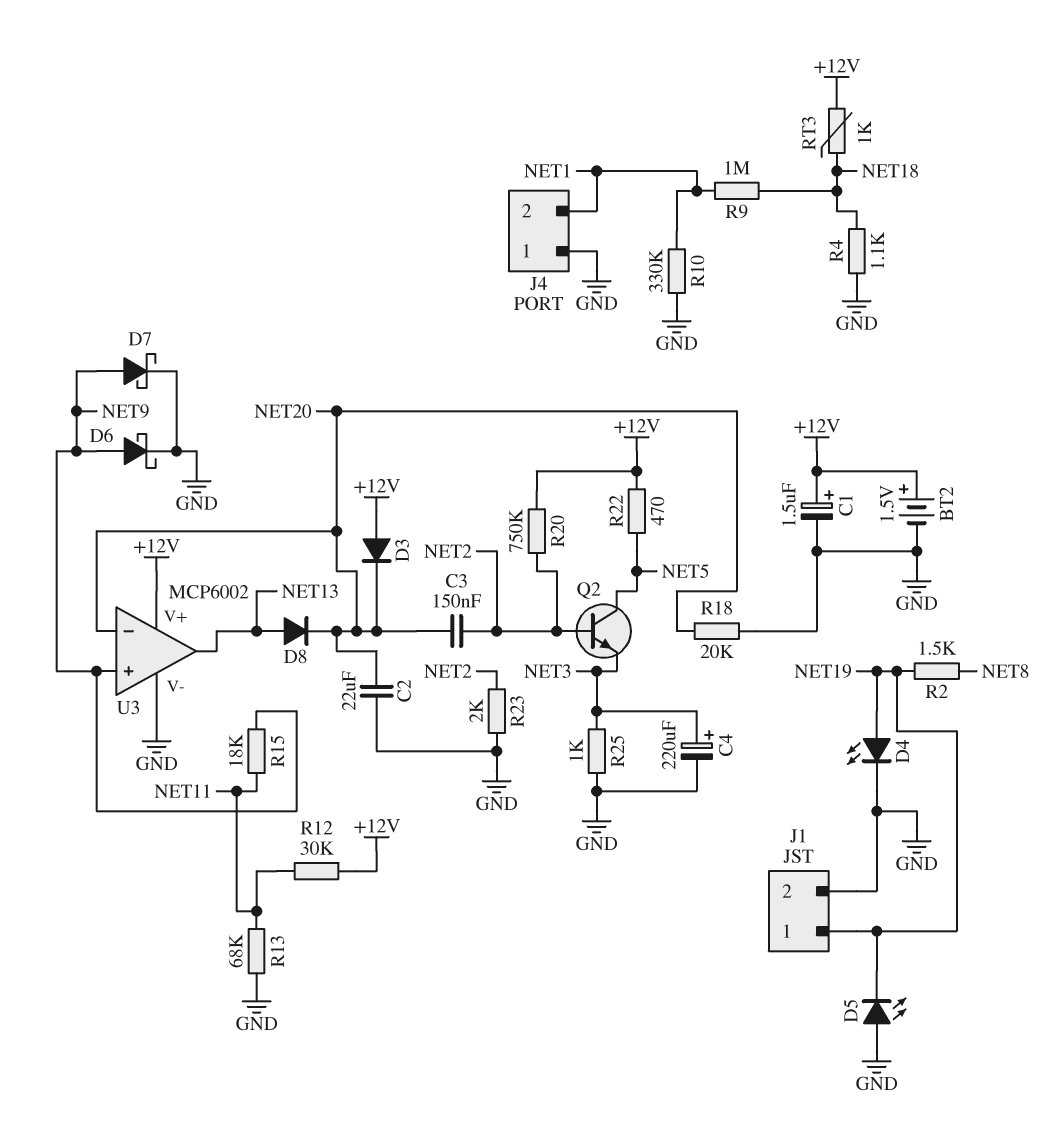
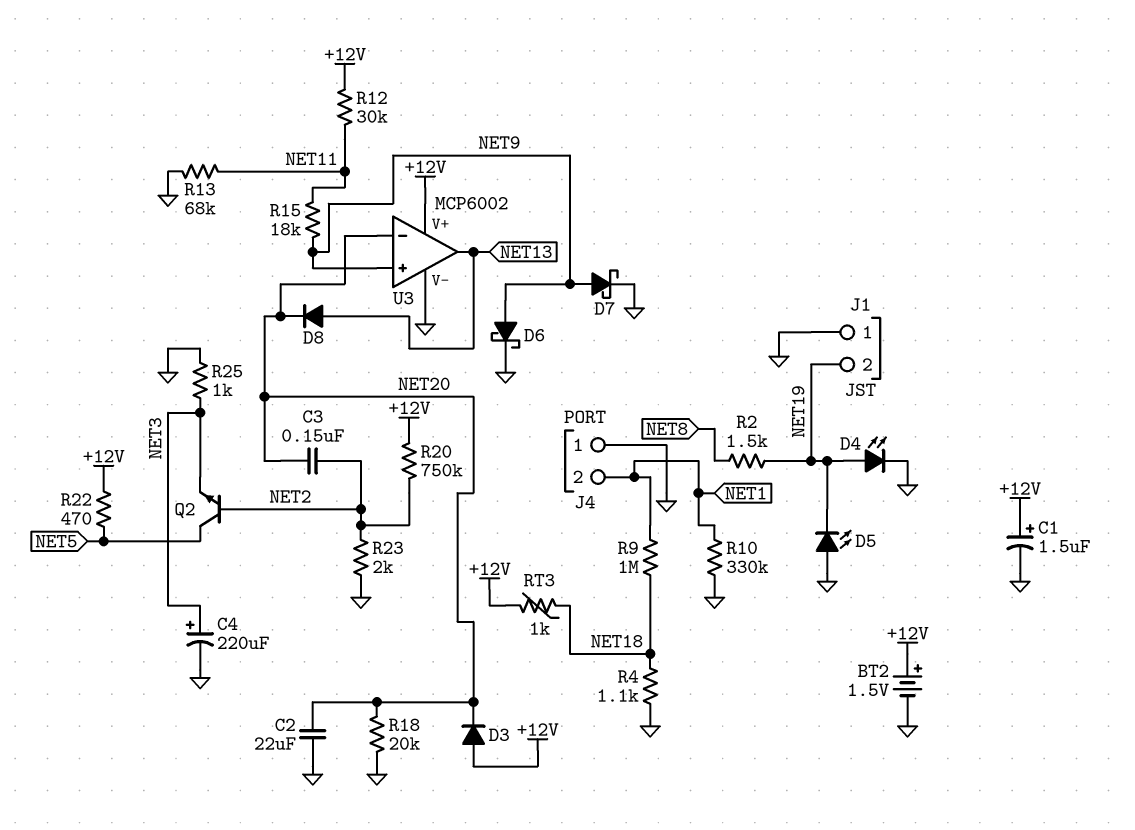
J1 pin 1: NET19 -> GND
J1 pin 2: GND -> NET19

